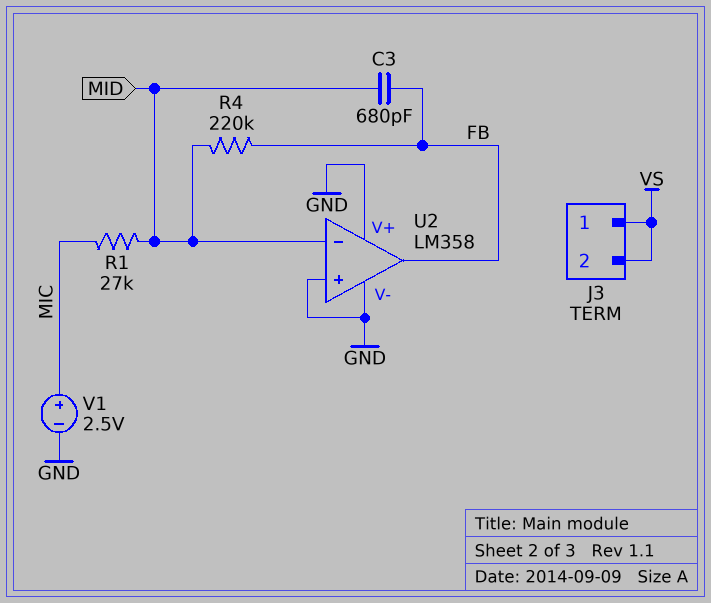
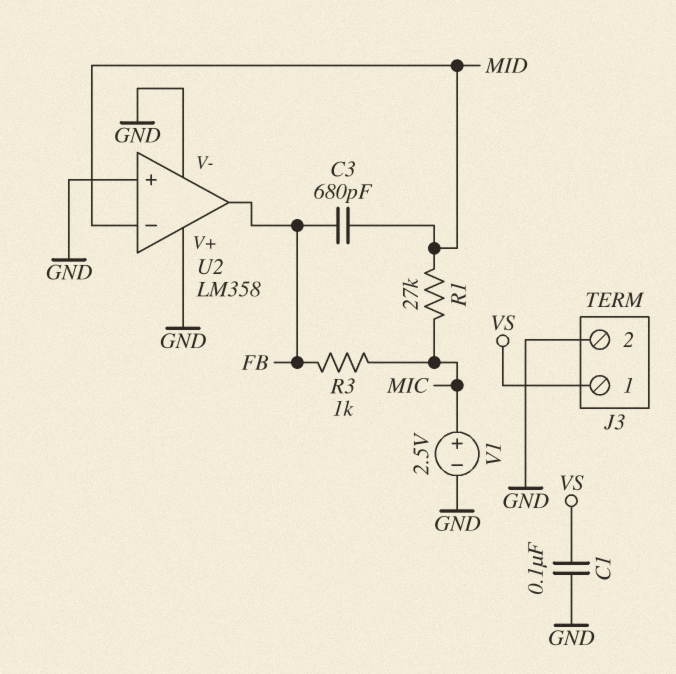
C1: none -> 100nF (GND, VS)
J3 pin 2: VS -> GND
R3: none -> 1k (FB, MIC)
R4: 220k (FB, MID) -> none

